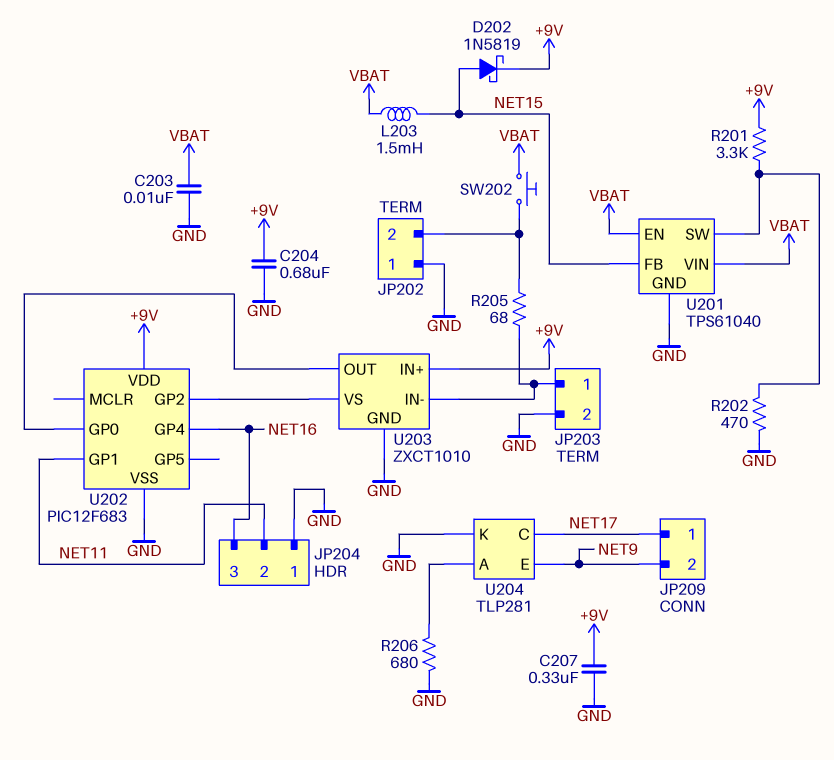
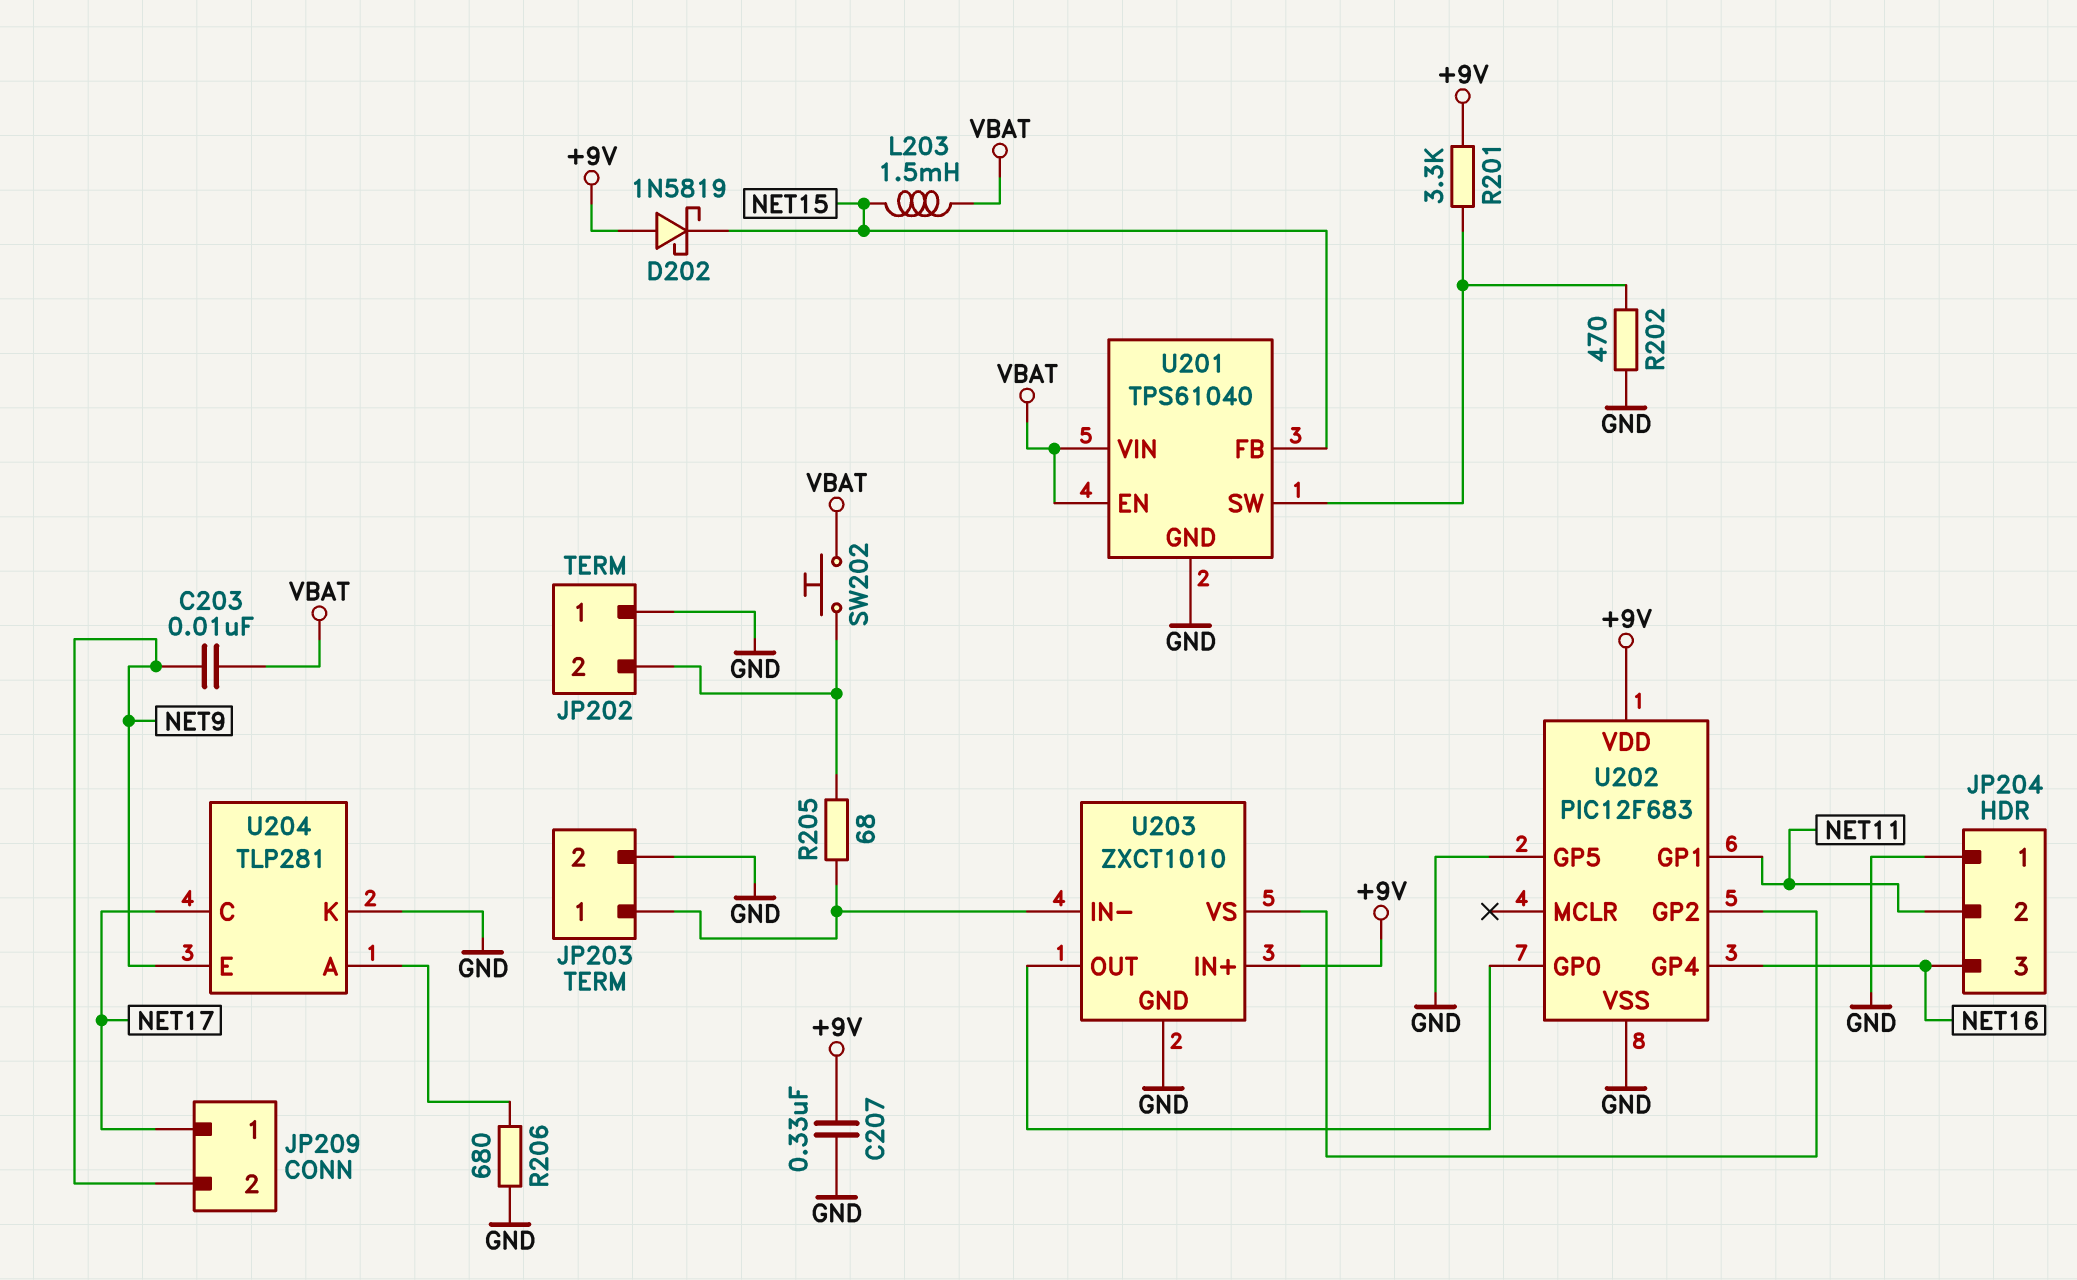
C203: 10nF (GND, VBAT) -> 10nF (NET9, VBAT)
C204: 680nF (+9V, GND) -> none
D202: schottky 1N5819 (A NET15, K +9V) -> schottky 1N5819 (A +9V, K NET15)
U202 pin GP5: none -> GND

